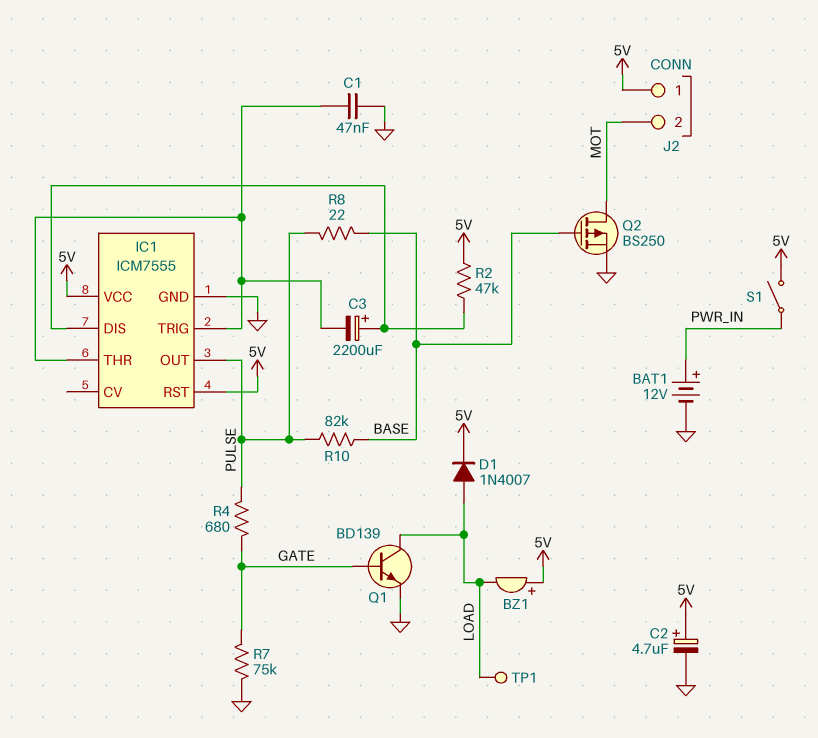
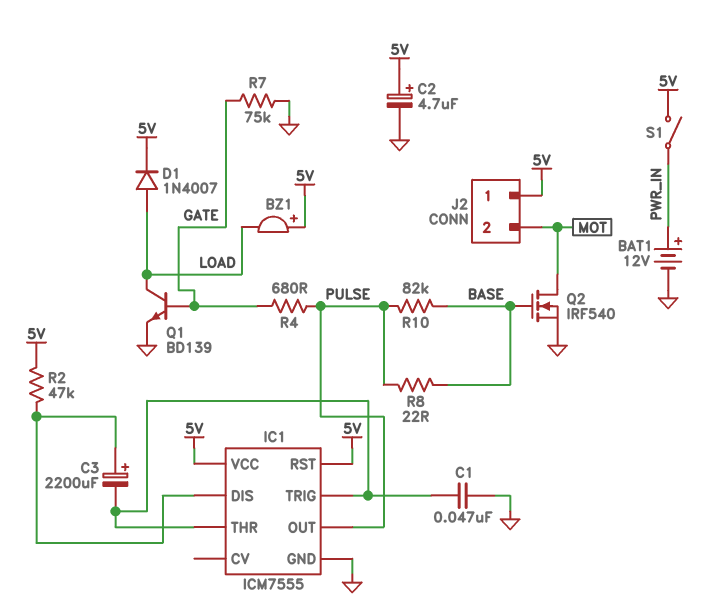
Q2: PMOS BS250 (G BASE, D MOT, S GND) -> NMOS IRF540 (G BASE, D MOT, S GND)
TP1: test point (LOAD) -> none

